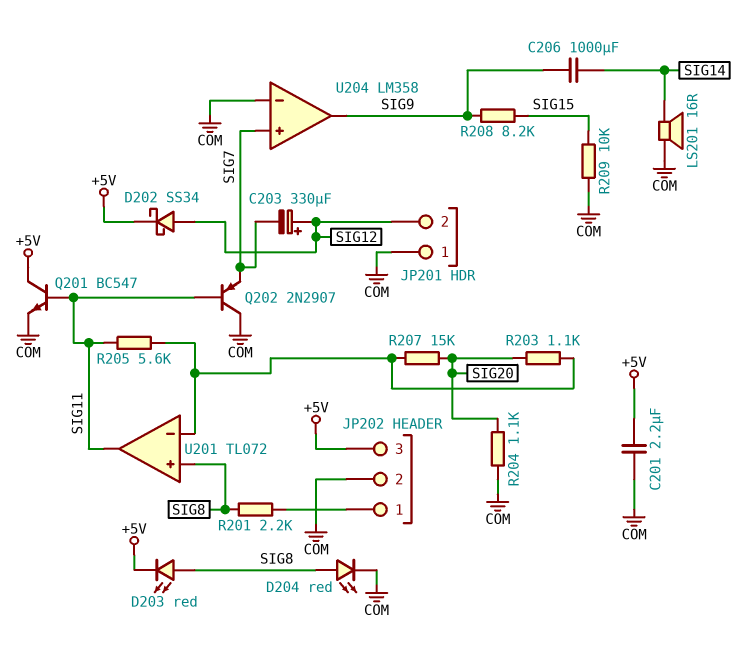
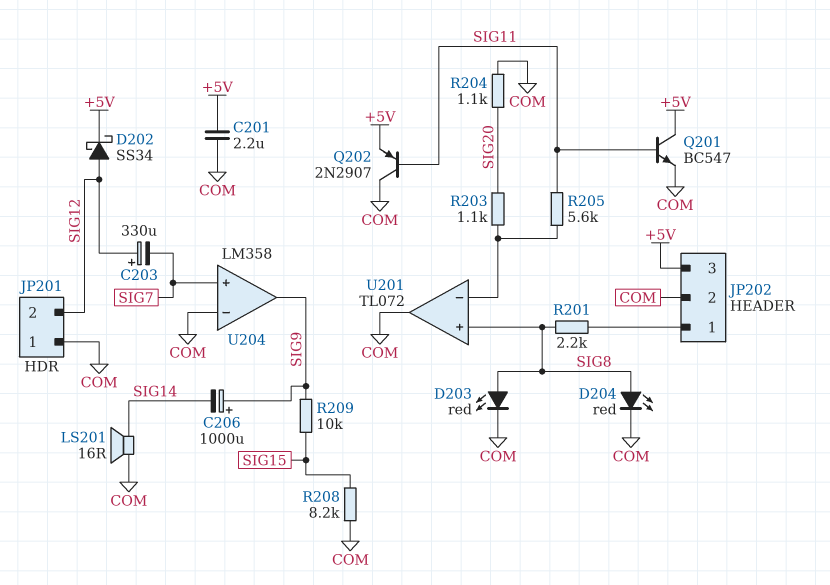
C206: 1000uF (SIG9, SIG14) -> 1000uF (plus SIG9, minus SIG14)
D203: LED red (A SIG8, K +5V) -> LED red (A SIG8, K COM)
Q202: PNP 2N2907 (B SIG11, C COM, E SIG7) -> PNP 2N2907 (B SIG11, C COM, E +5V)
R207: 15k (SIG20, U201/in-) -> none
R208: 8.2k (SIG9, SIG15) -> 8.2k (COM, SIG15)
R209: 10k (COM, SIG15) -> 10k (SIG9, SIG15)
U201 pin out: SIG11 -> COM

